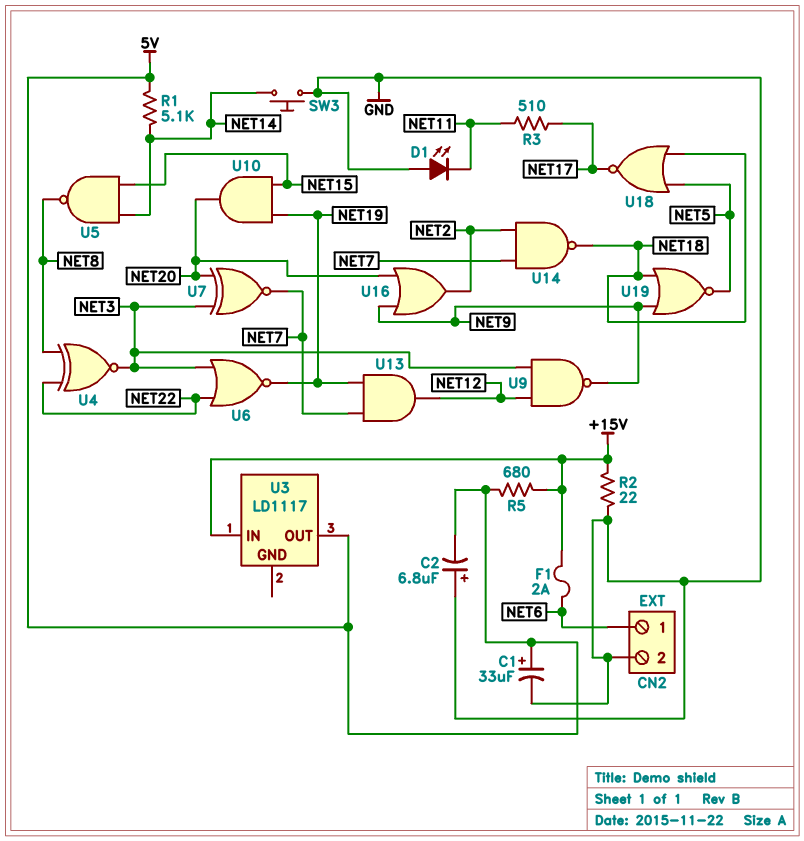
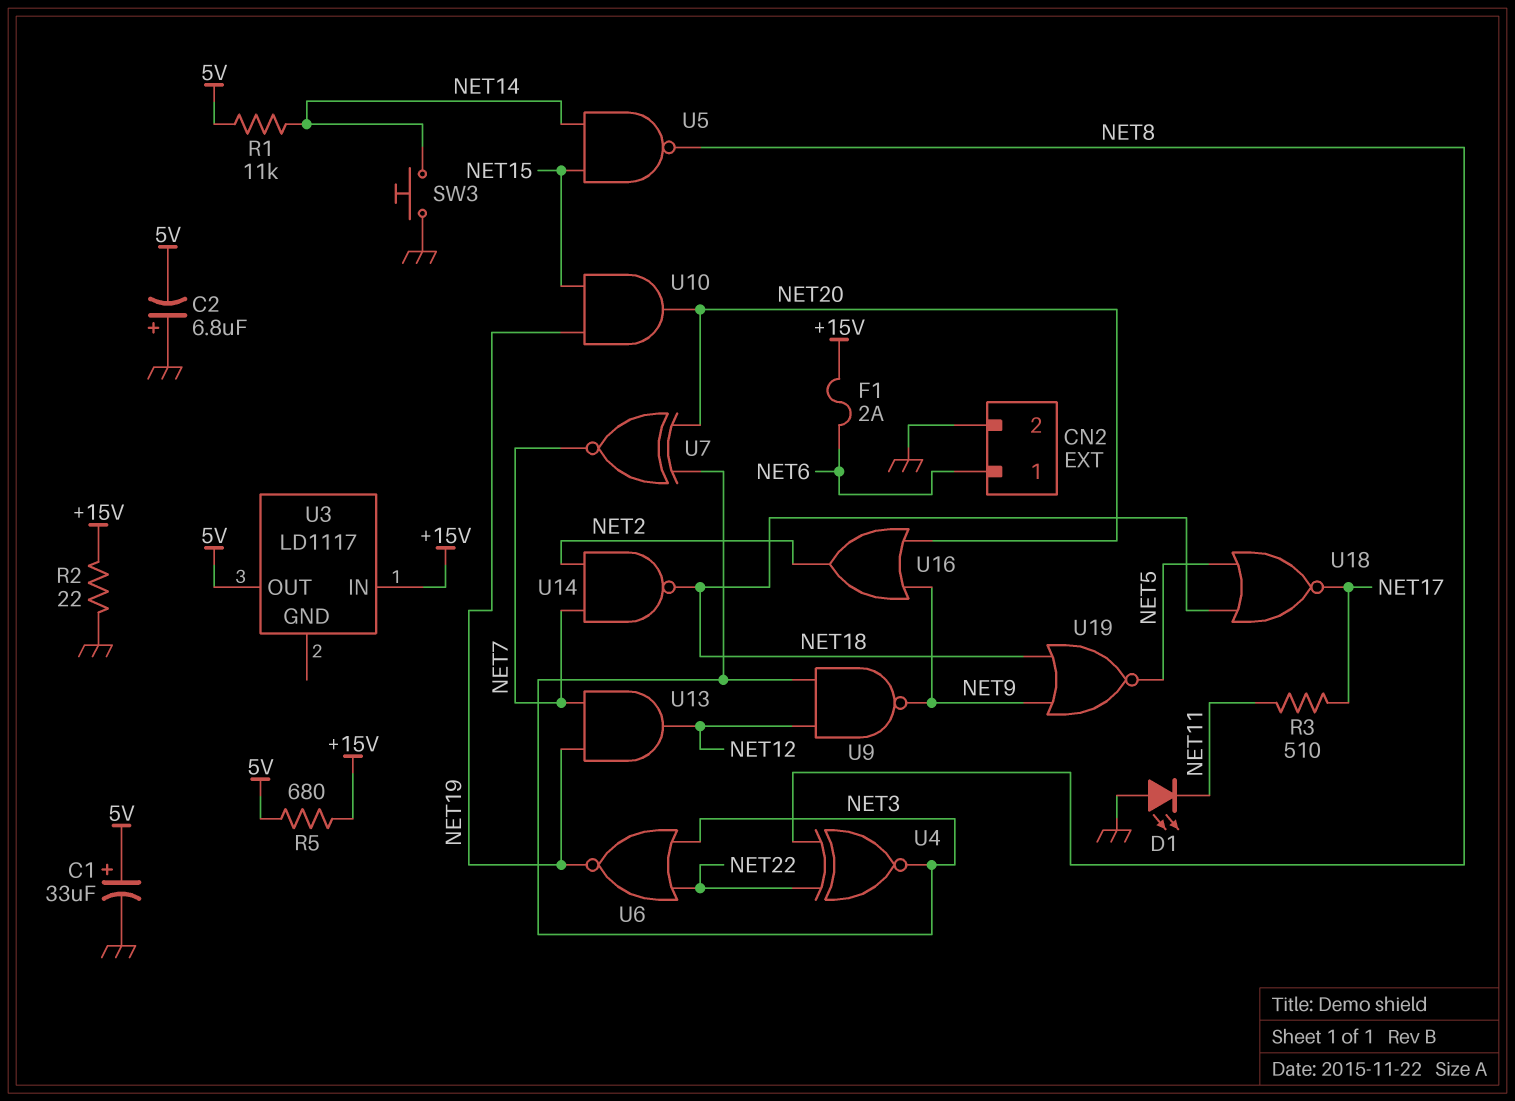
R1: 5.1k (5V, NET14) -> 11k (5V, NET14)

